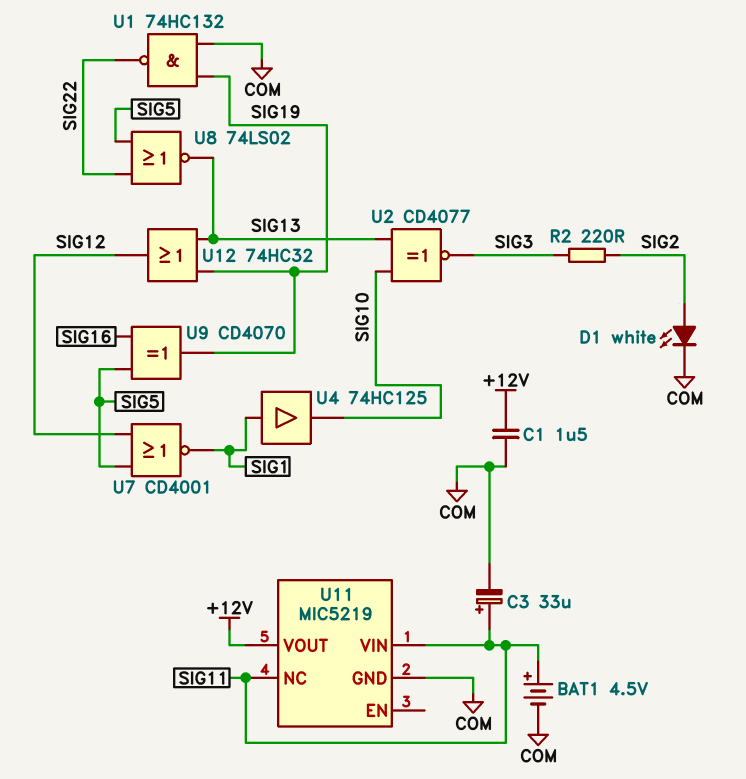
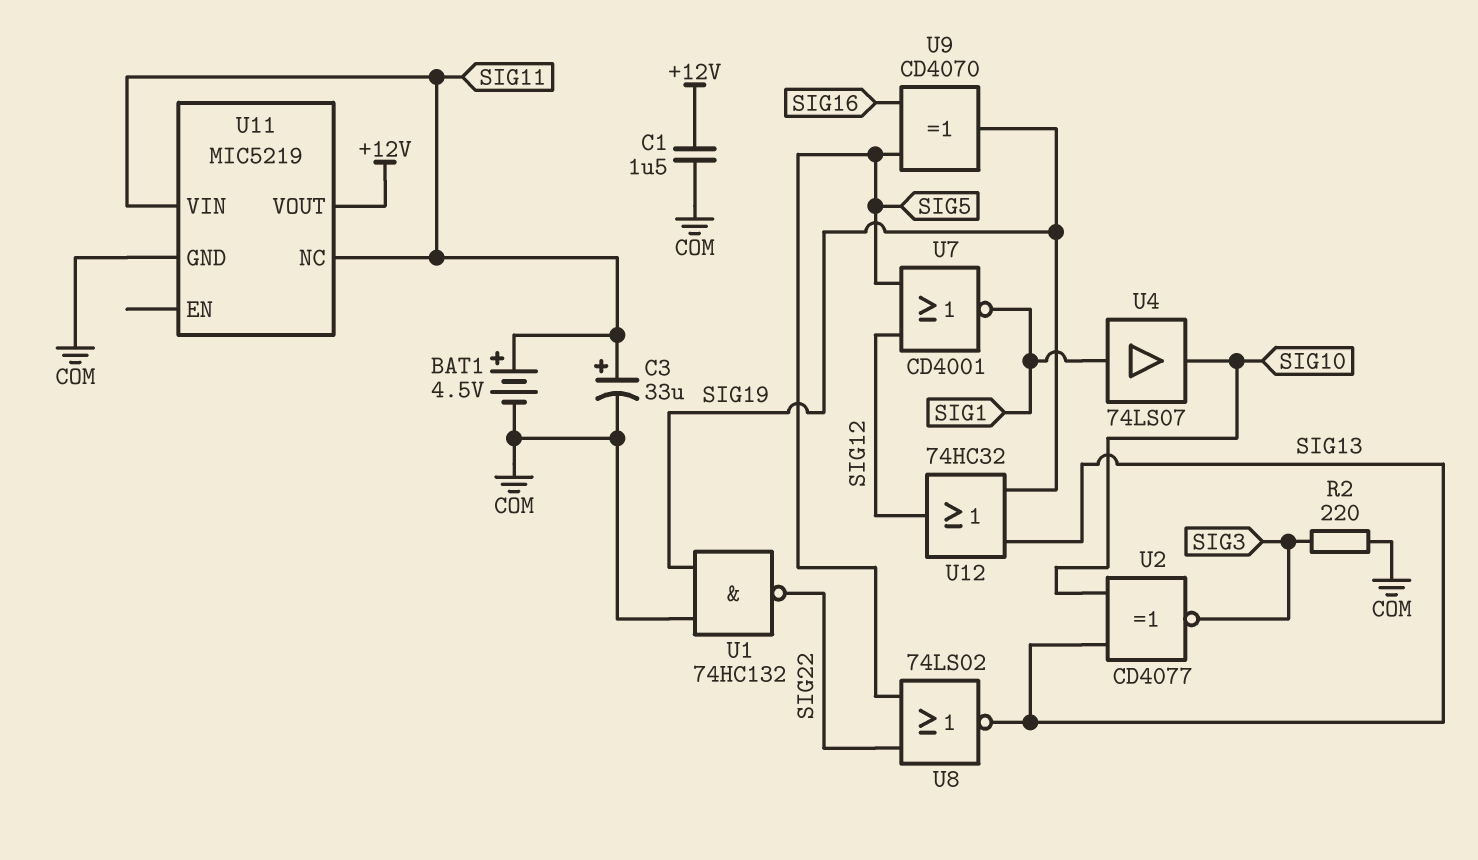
D1: LED white (A SIG2, K COM) -> none
R2: 220 (SIG2, SIG3) -> 220 (COM, SIG3)
U4: buffer 74HC125 (in SIG1, out SIG10) -> buffer 74LS07 (in SIG1, out SIG10)

